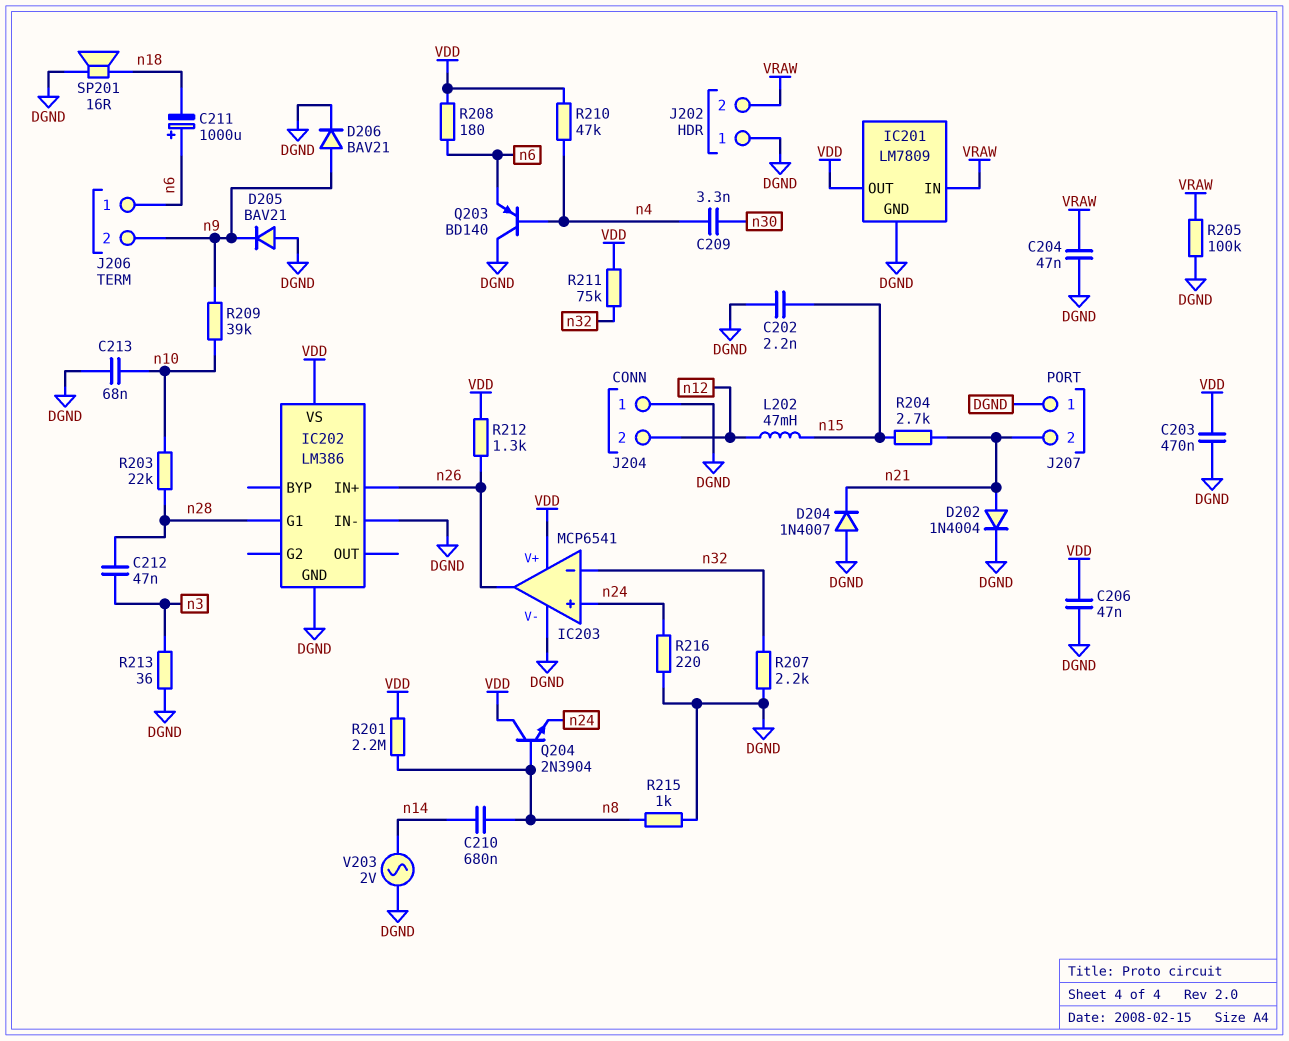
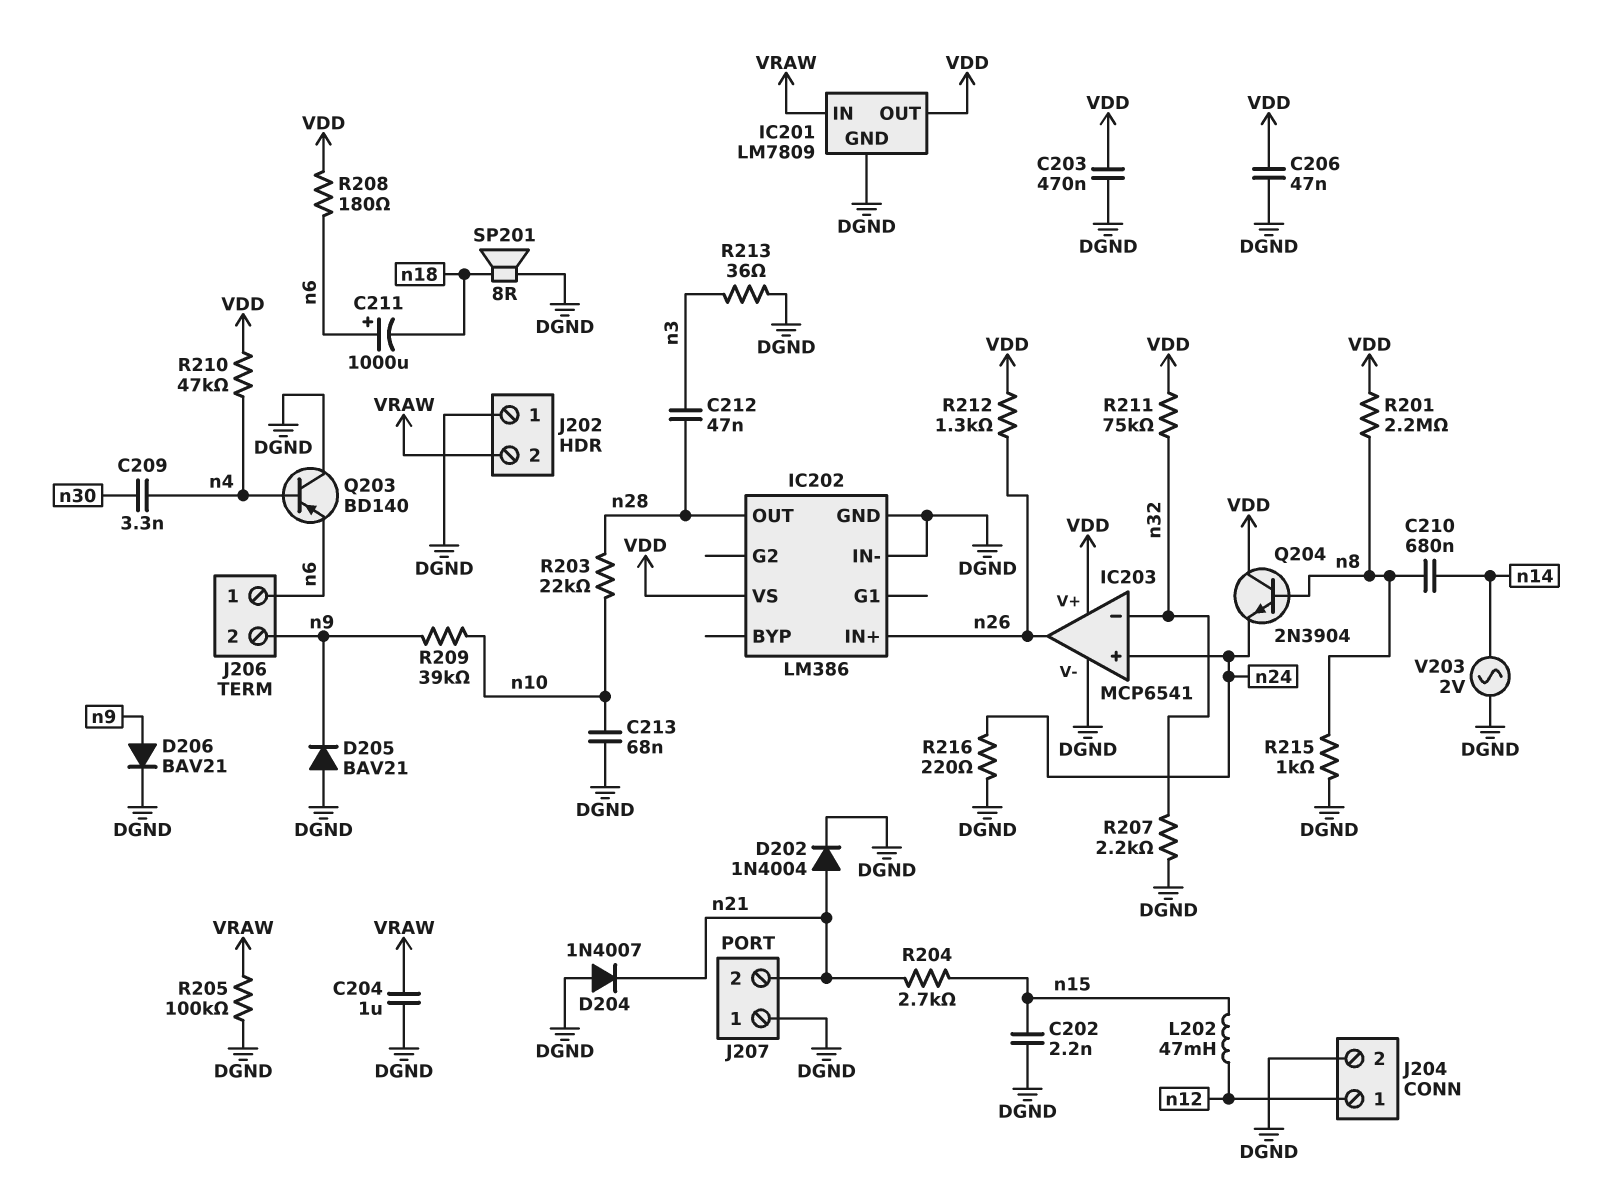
C204: 47nF (DGND, VRAW) -> 1uF (DGND, VRAW)
IC202 pin G1: n28 -> none
IC202 pin OUT: none -> n28
J204 pin 1: DGND -> n12
J204 pin 2: n12 -> DGND
SP201: speaker 16R (DGND, n18) -> speaker 8R (DGND, n18)

